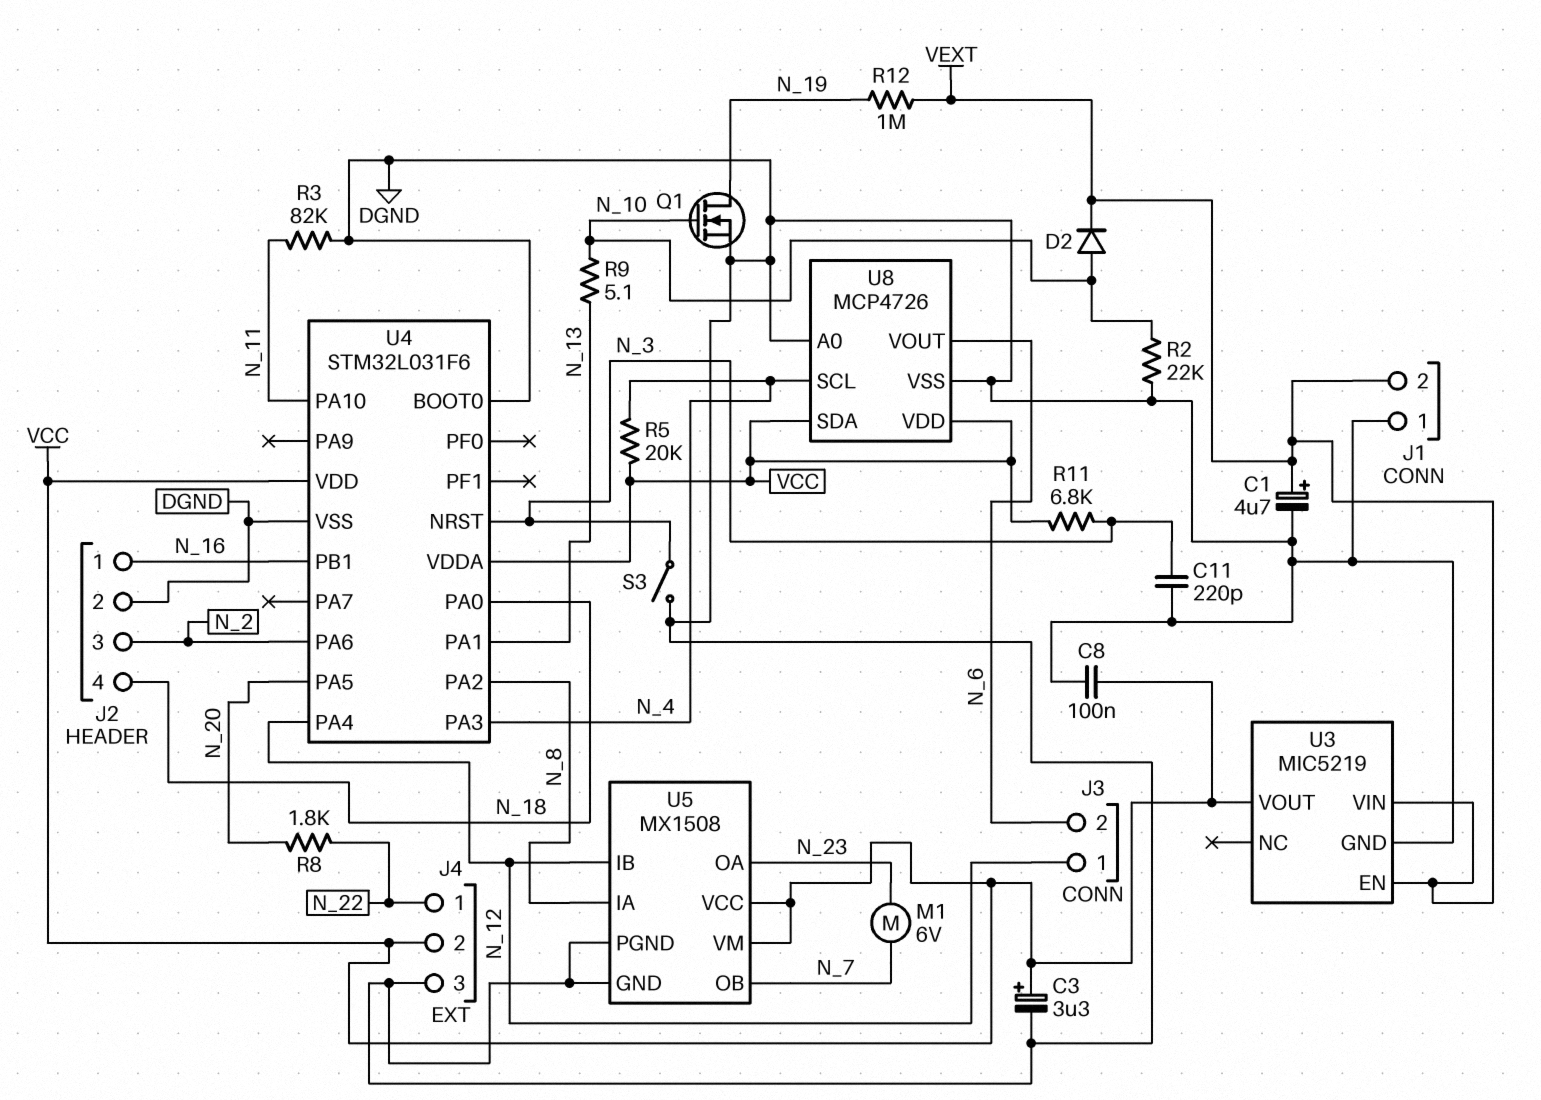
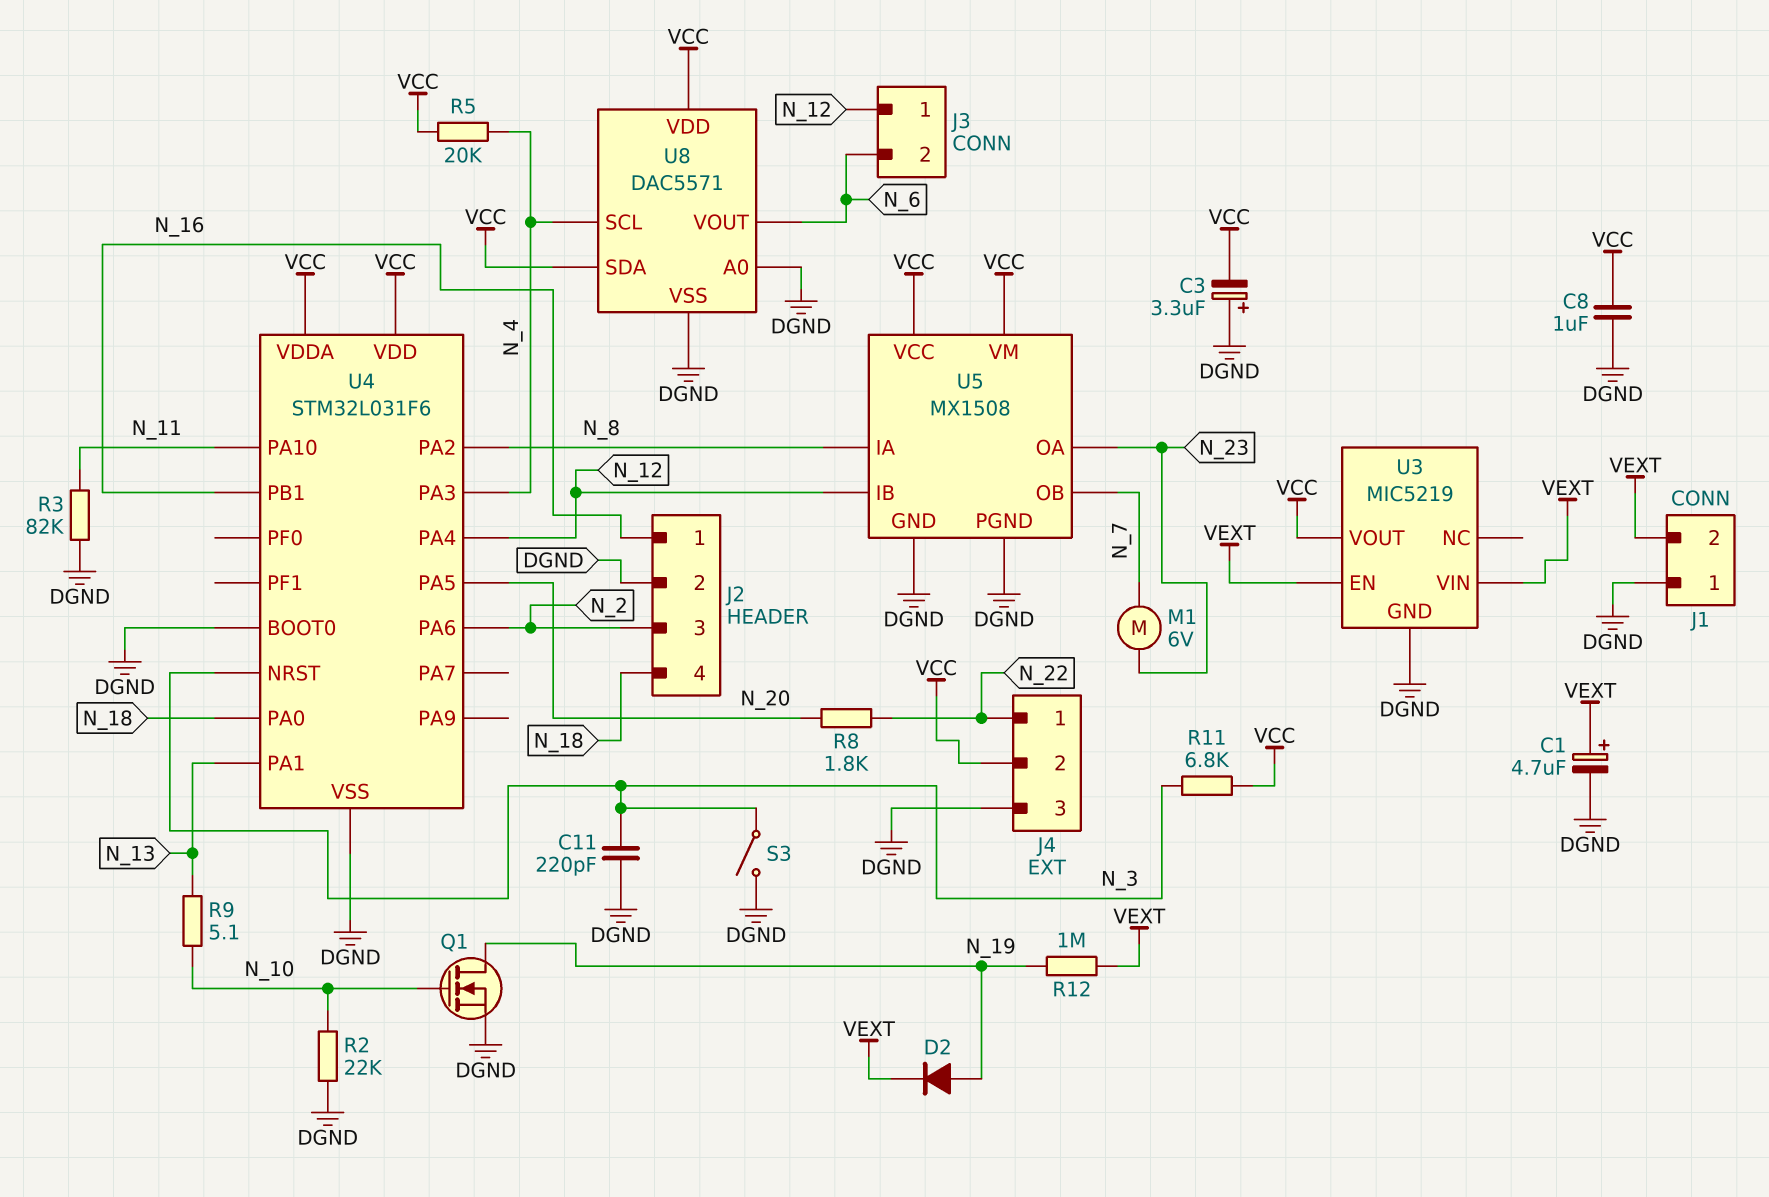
C3: 3.3uF (plus VCC, minus DGND) -> 3.3uF (plus DGND, minus VCC)
C8: 100nF (DGND, VCC) -> 1uF (DGND, VCC)
D2: diode (A N_10, K VEXT) -> diode (A N_19, K VEXT)
U8: MCP4726 -> DAC5571

